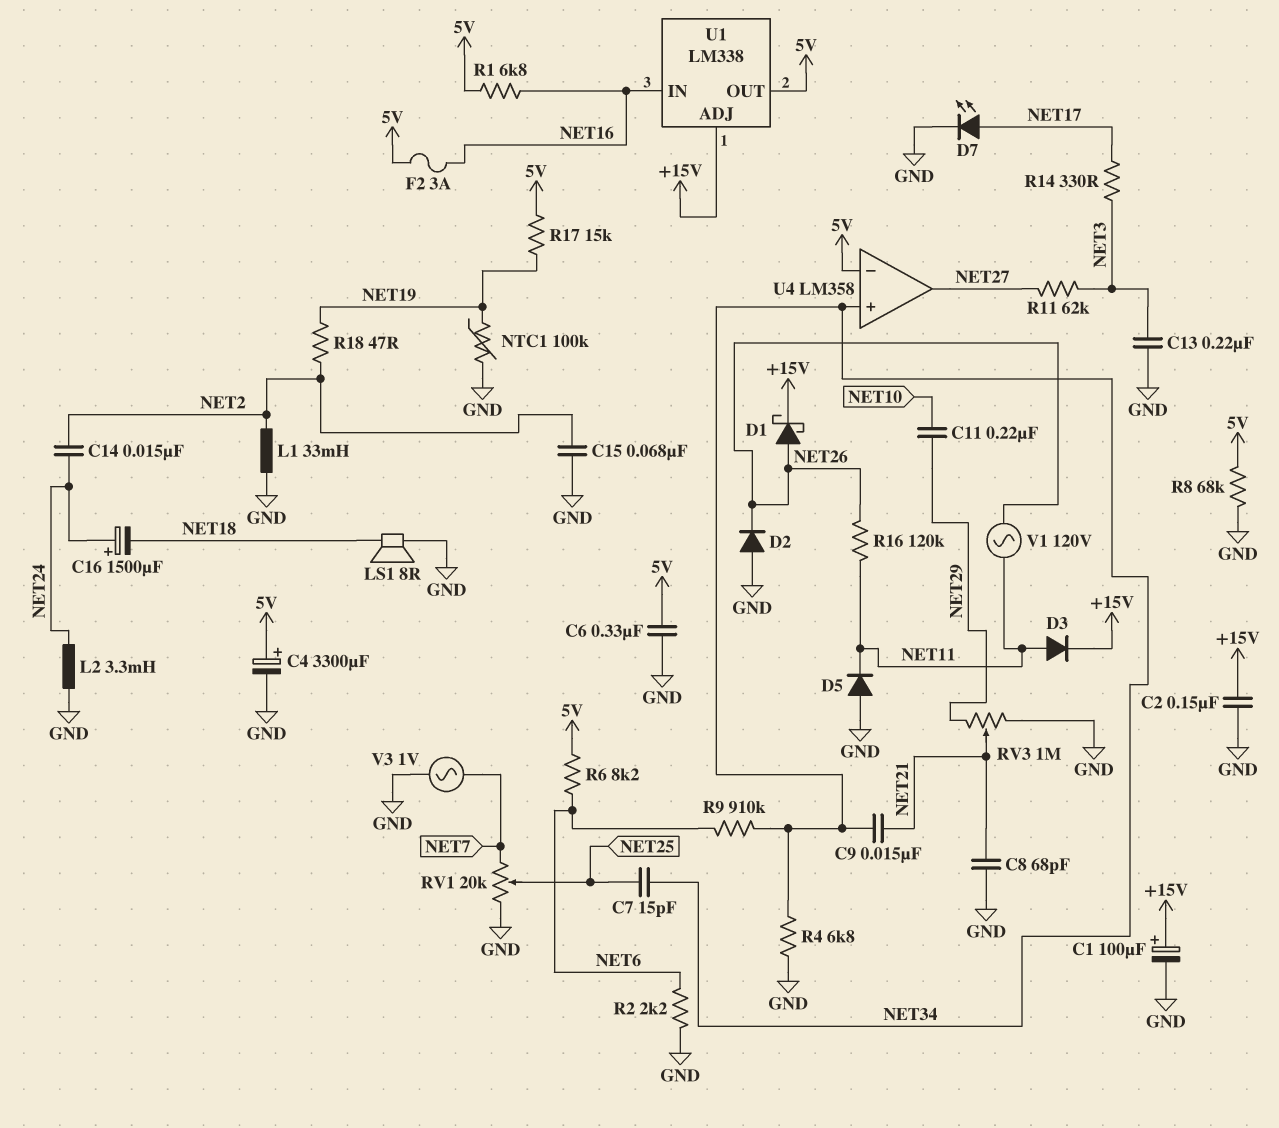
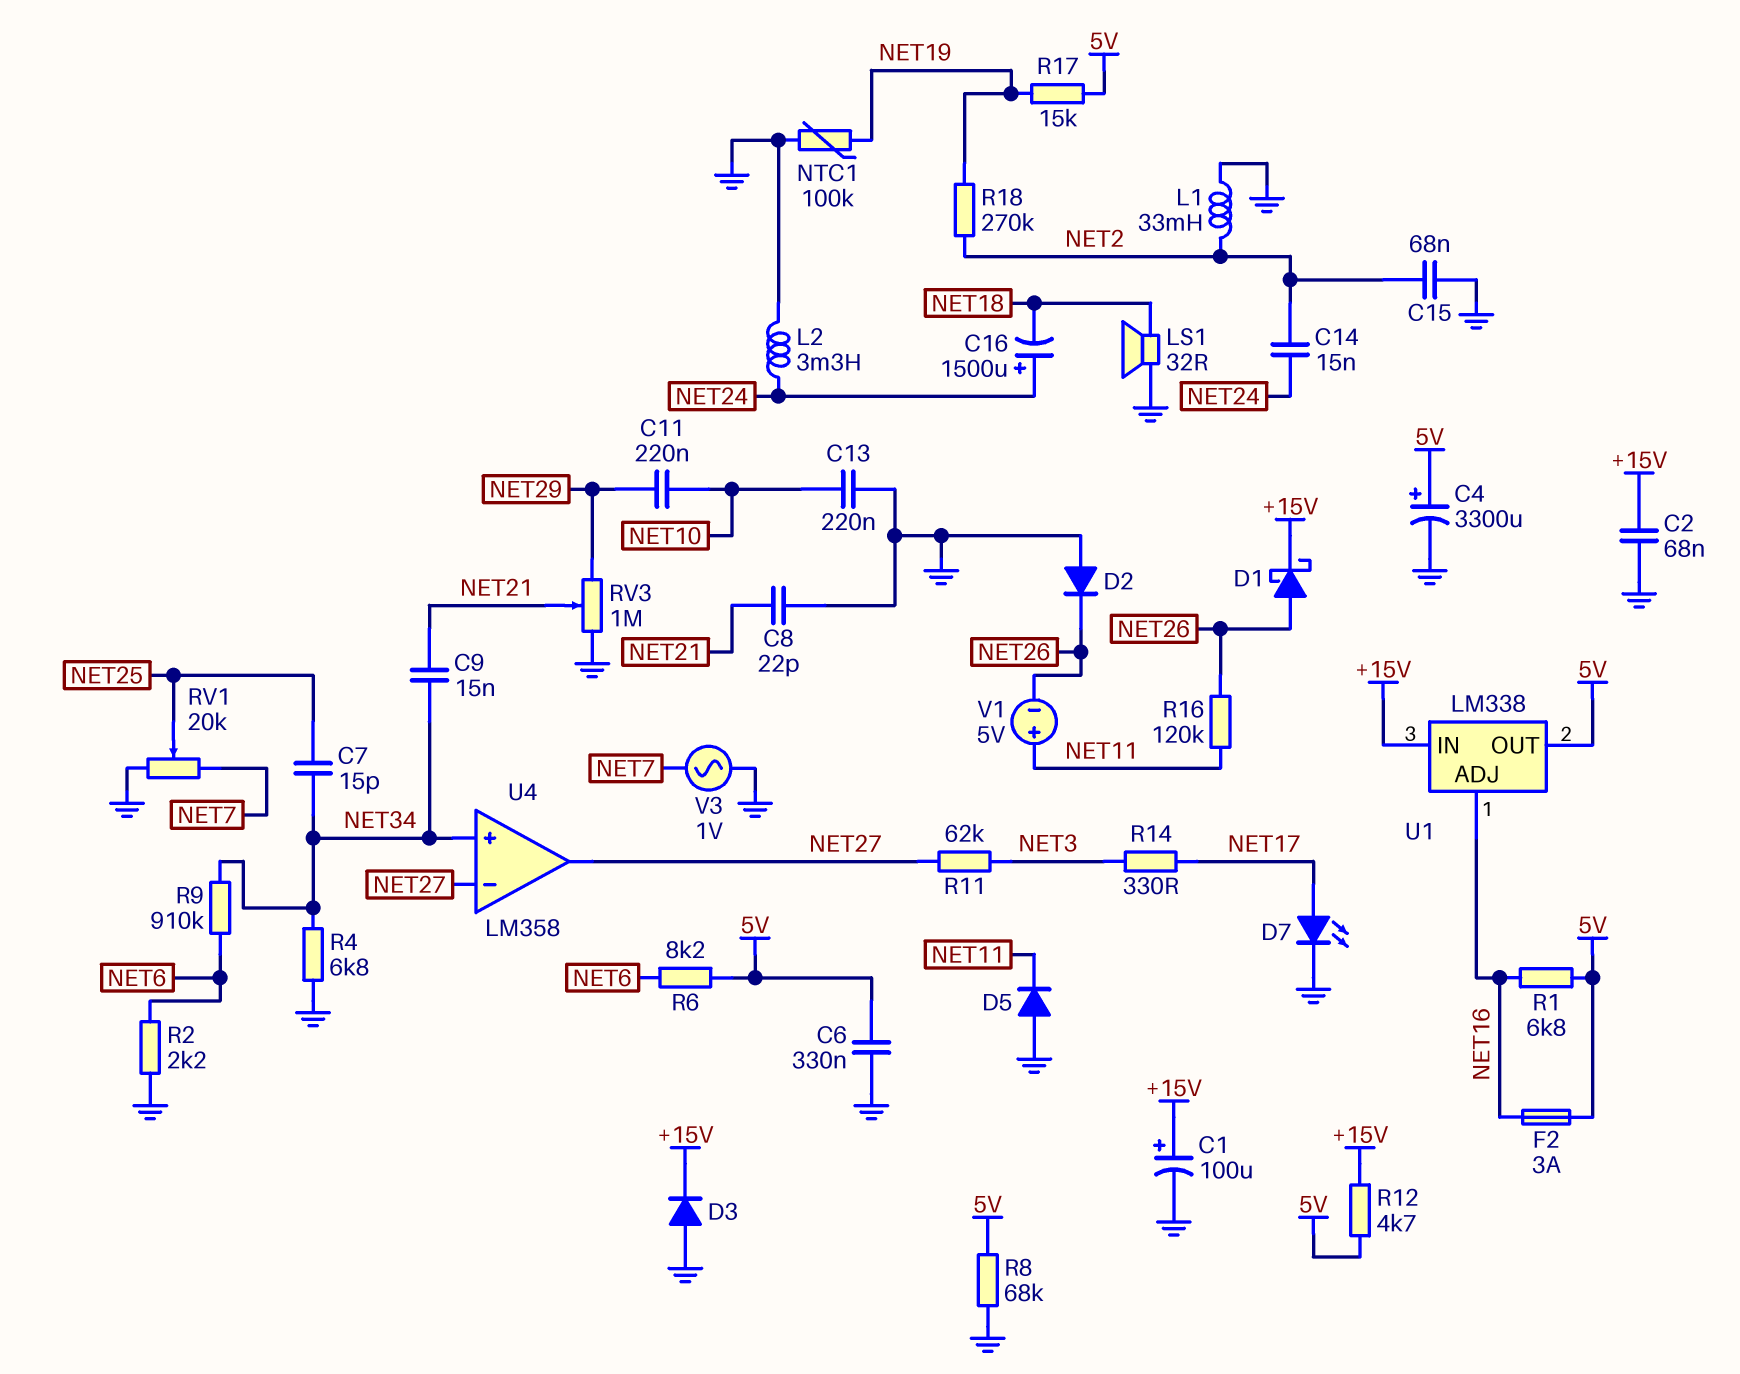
C2: 150nF (+15V, GND) -> 68nF (+15V, GND)
C8: 68pF (GND, NET21) -> 22pF (GND, NET21)
C13: 220nF (GND, NET3) -> 220nF (GND, NET10)
D3: diode (A NET11, K +15V) -> diode (A GND, K +15V)
LS1: speaker 8R (GND, NET18) -> speaker 32R (GND, NET18)
R12: none -> 4.7k (+15V, 5V)
R18: 47 (NET2, NET19) -> 270k (NET2, NET19)
U1 pin ADJ: +15V -> NET16
U1 pin IN: NET16 -> +15V
U4 pin in-: 5V -> NET27
V1: AC 120V (NET11, NET26) -> 5V (plus NET11, minus NET26)

